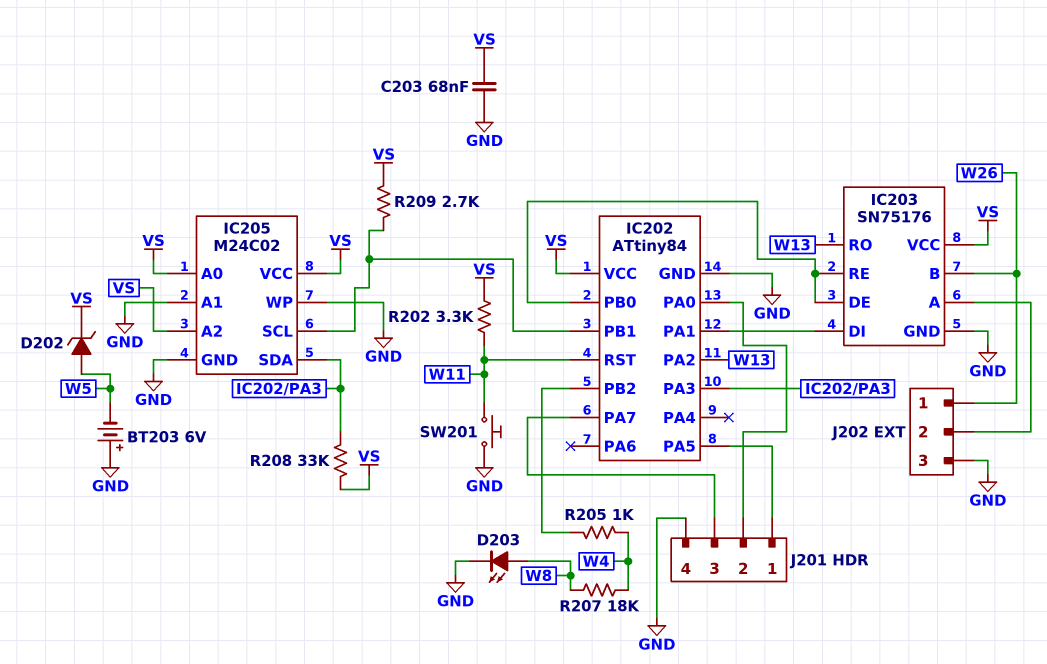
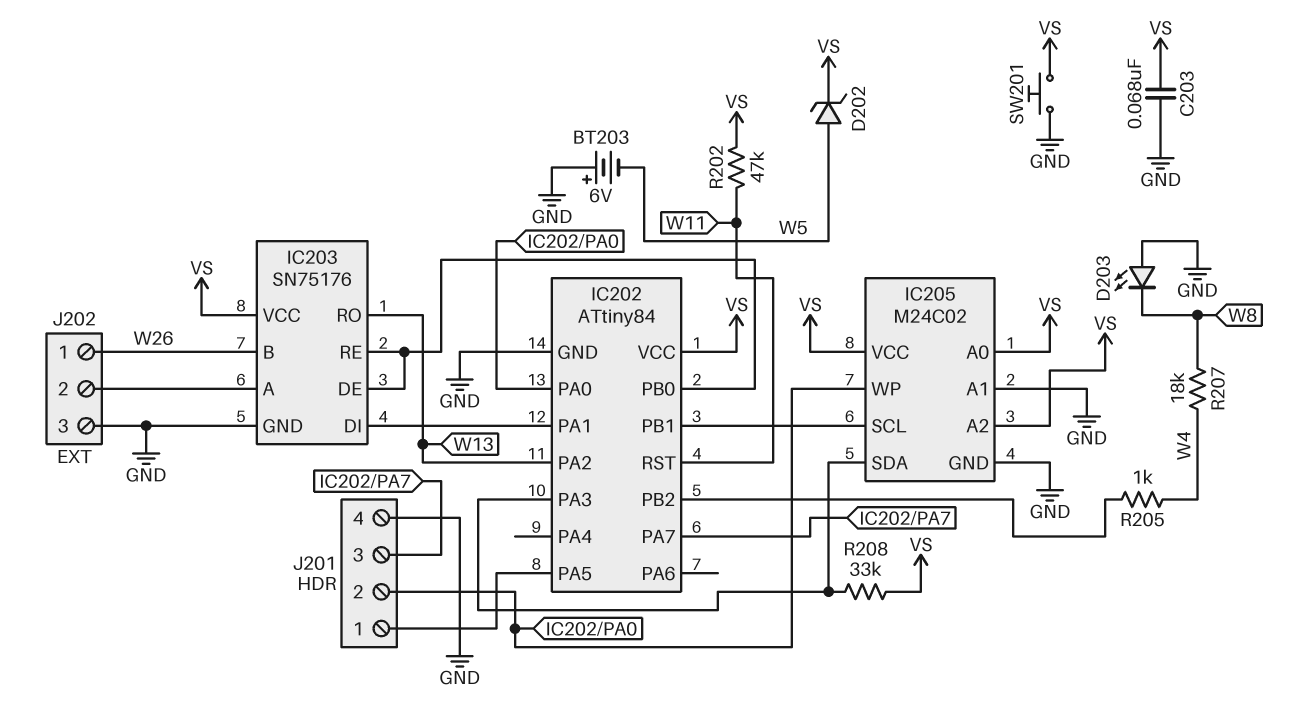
D203: LED (A W8, K GND) -> LED (A GND, K W8)
IC205 pin WP: GND -> IC202/PA0
R202: 3.3k (VS, W11) -> 47k (VS, W11)
R209: 2.7k (IC202/PB1, VS) -> none
SW201: button (GND, W11) -> button (GND, VS)

